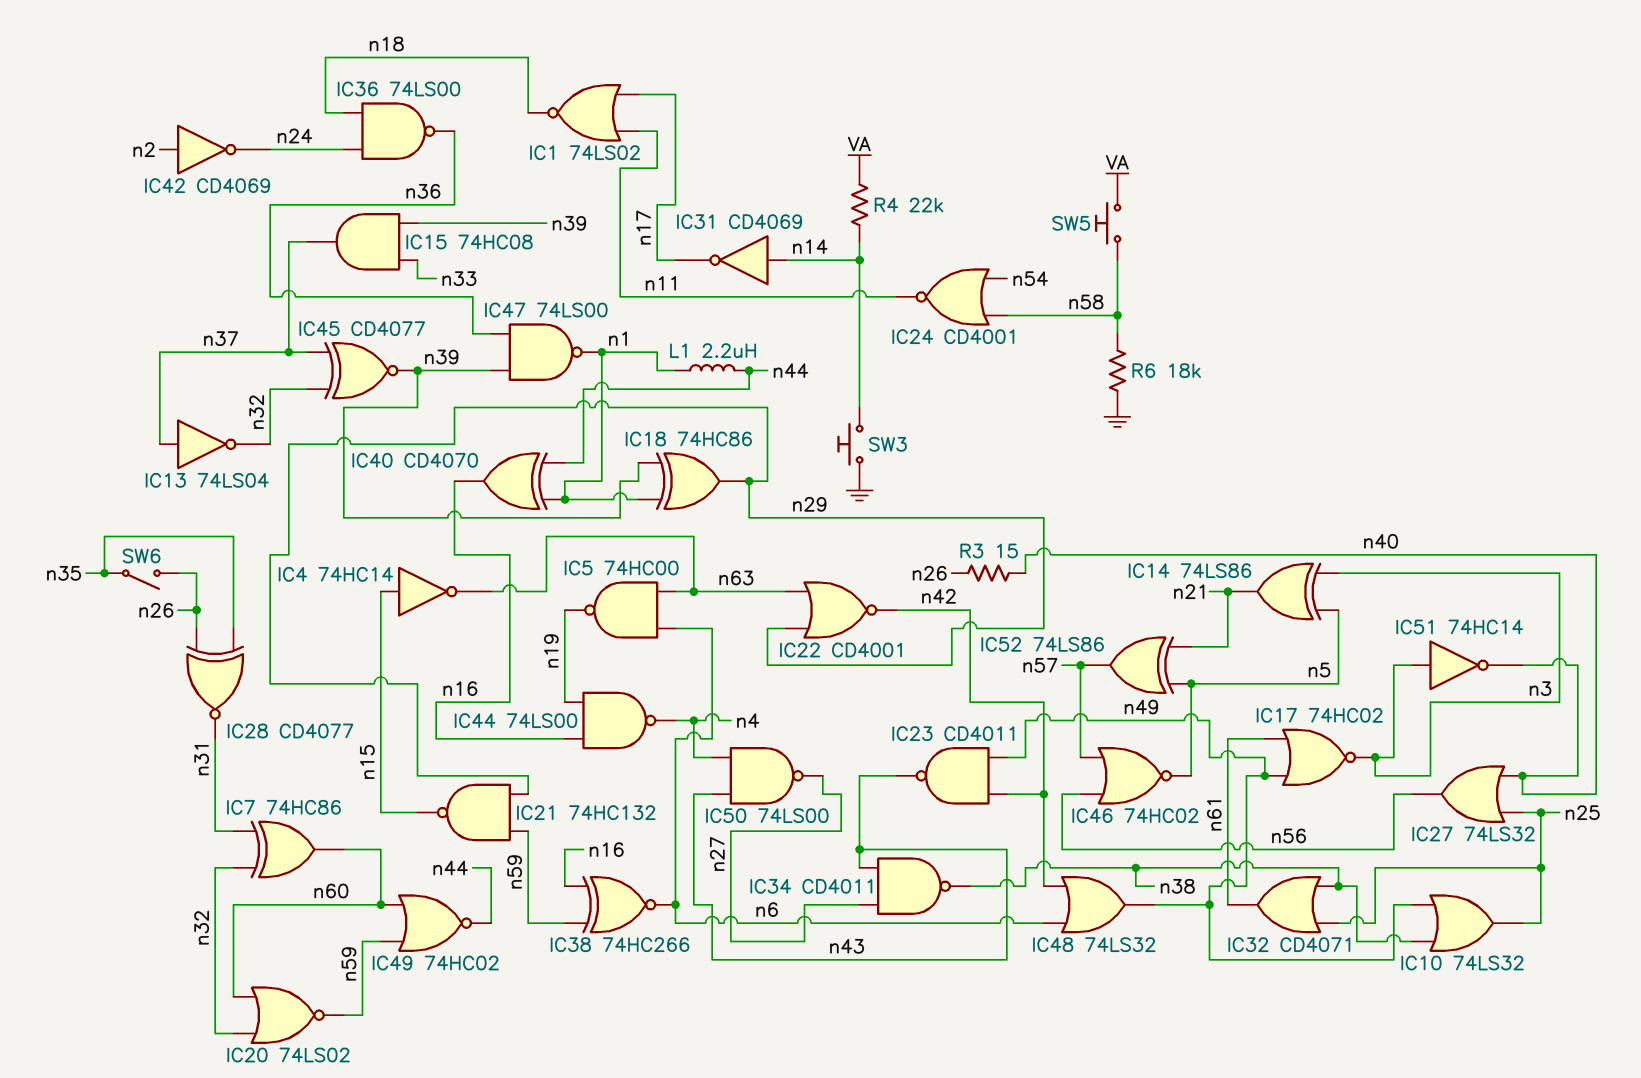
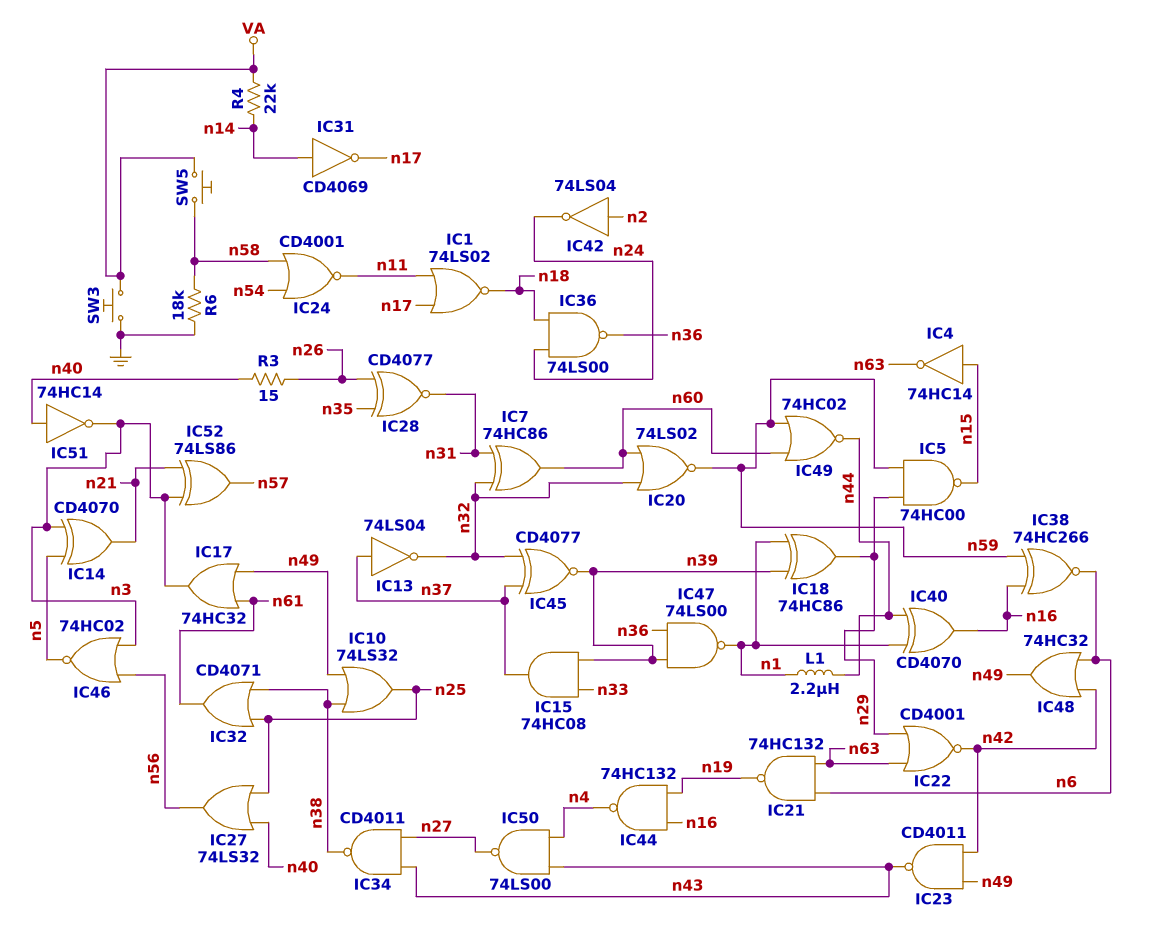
IC5: NAND 74HC00 (in n6, in n63, out n19) -> NAND 74HC00 (in n29, in n59, out n15)
IC14: XOR 74LS86 (in n3, in n5, out n21) -> XOR CD4070 (in n3, in n5, out n21)
IC17: NOR 74HC02 (in n49, in n61, out n3) -> OR 74HC32 (in n49, in n61, out n3)
IC21: NAND 74HC132 (in n29, in n59, out n15) -> NAND 74HC132 (in n6, in n63, out n19)
IC42: NOT CD4069 (in n2, out n24) -> NOT 74LS04 (in n2, out n24)
IC44: NAND 74LS00 (in n16, in n19, out n4) -> NAND 74HC132 (in n16, in n19, out n4)
IC46: NOR 74HC02 (in n56, in n57, out n5) -> NOR 74HC02 (in n3, in n56, out n5)
IC48: OR 74LS32 (in n6, in n42, out n49) -> OR 74HC32 (in n6, in n42, out n49)
IC51: NOT 74HC14 (in n3, out n40) -> NOT 74HC14 (in n40, out n3)
IC52: XOR 74LS86 (in n5, in n21, out n57) -> XOR 74LS86 (in n3, in n21, out n57)
SW3: button (GND, n14) -> button (GND, VA)
SW6: switch (n26, n35) -> none

